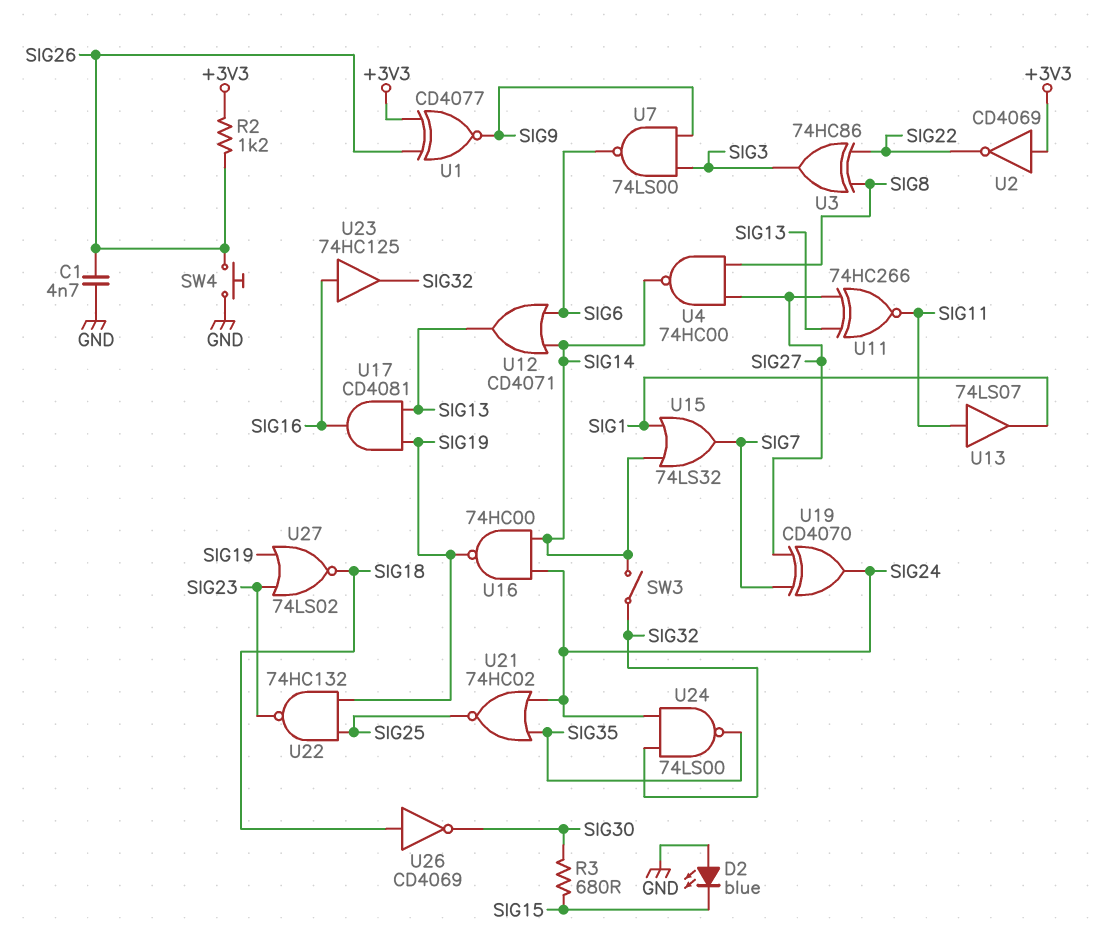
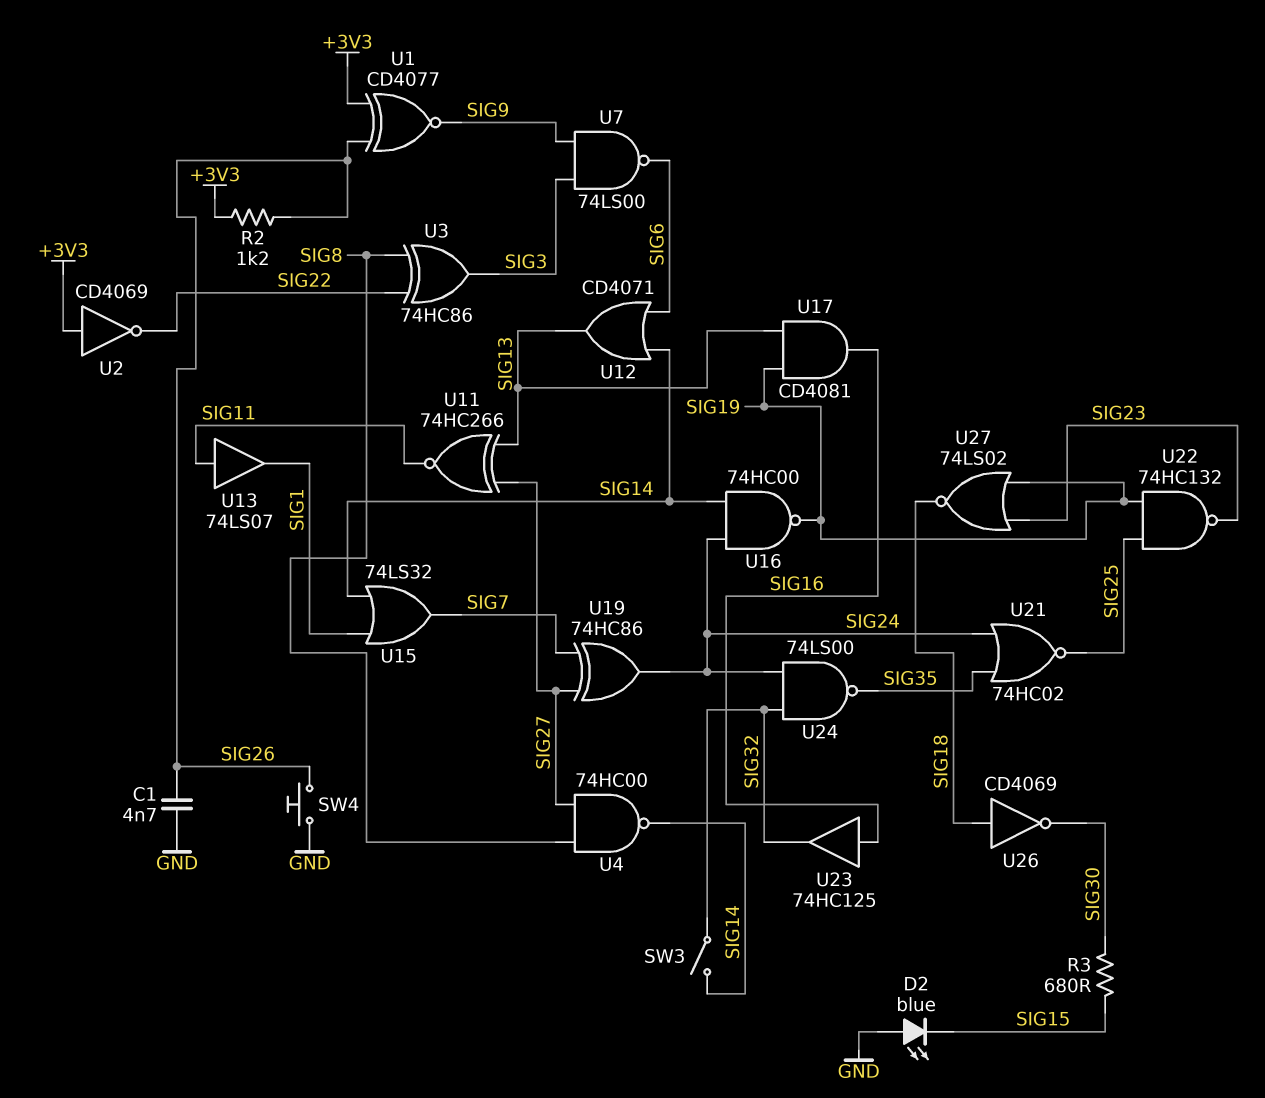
U19: XOR CD4070 (in SIG7, in SIG27, out SIG24) -> XOR 74HC86 (in SIG7, in SIG27, out SIG24)

